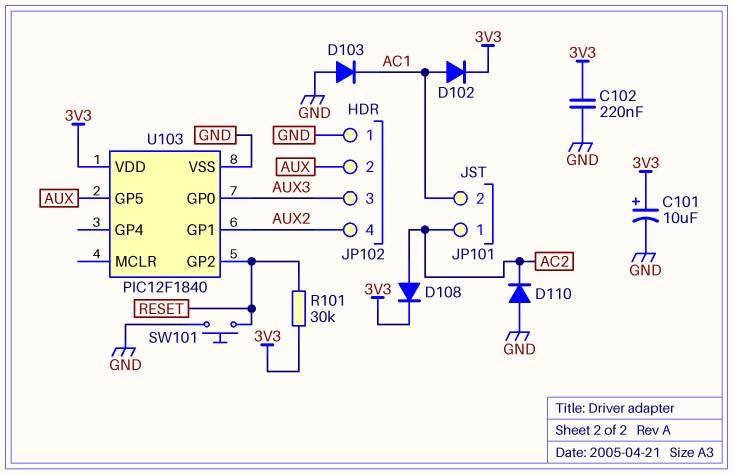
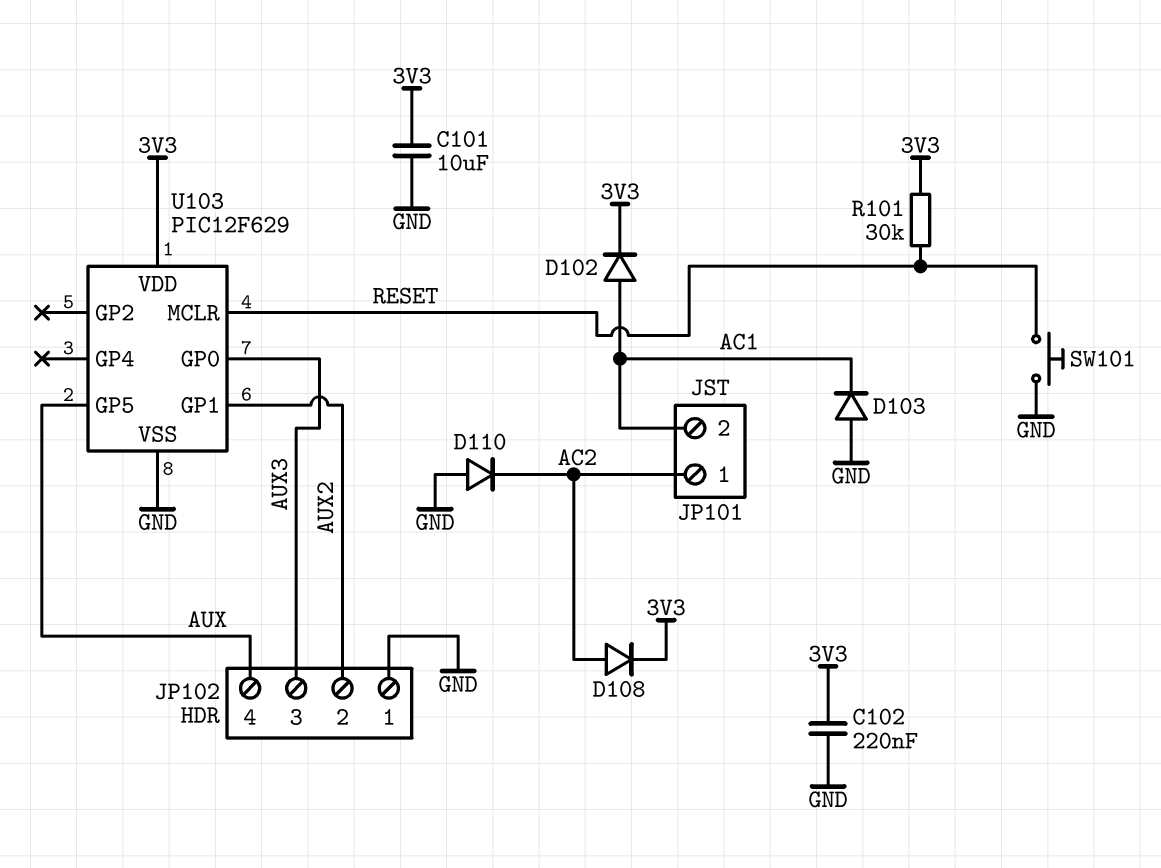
C101: 10uF (plus 3V3, minus GND) -> 10uF (3V3, GND)
JP102 pin 2: AUX -> AUX2
JP102 pin 4: AUX2 -> AUX
U103: PIC12F1840 -> PIC12F629
U103 pin GP2: RESET -> none
U103 pin MCLR: none -> RESET

